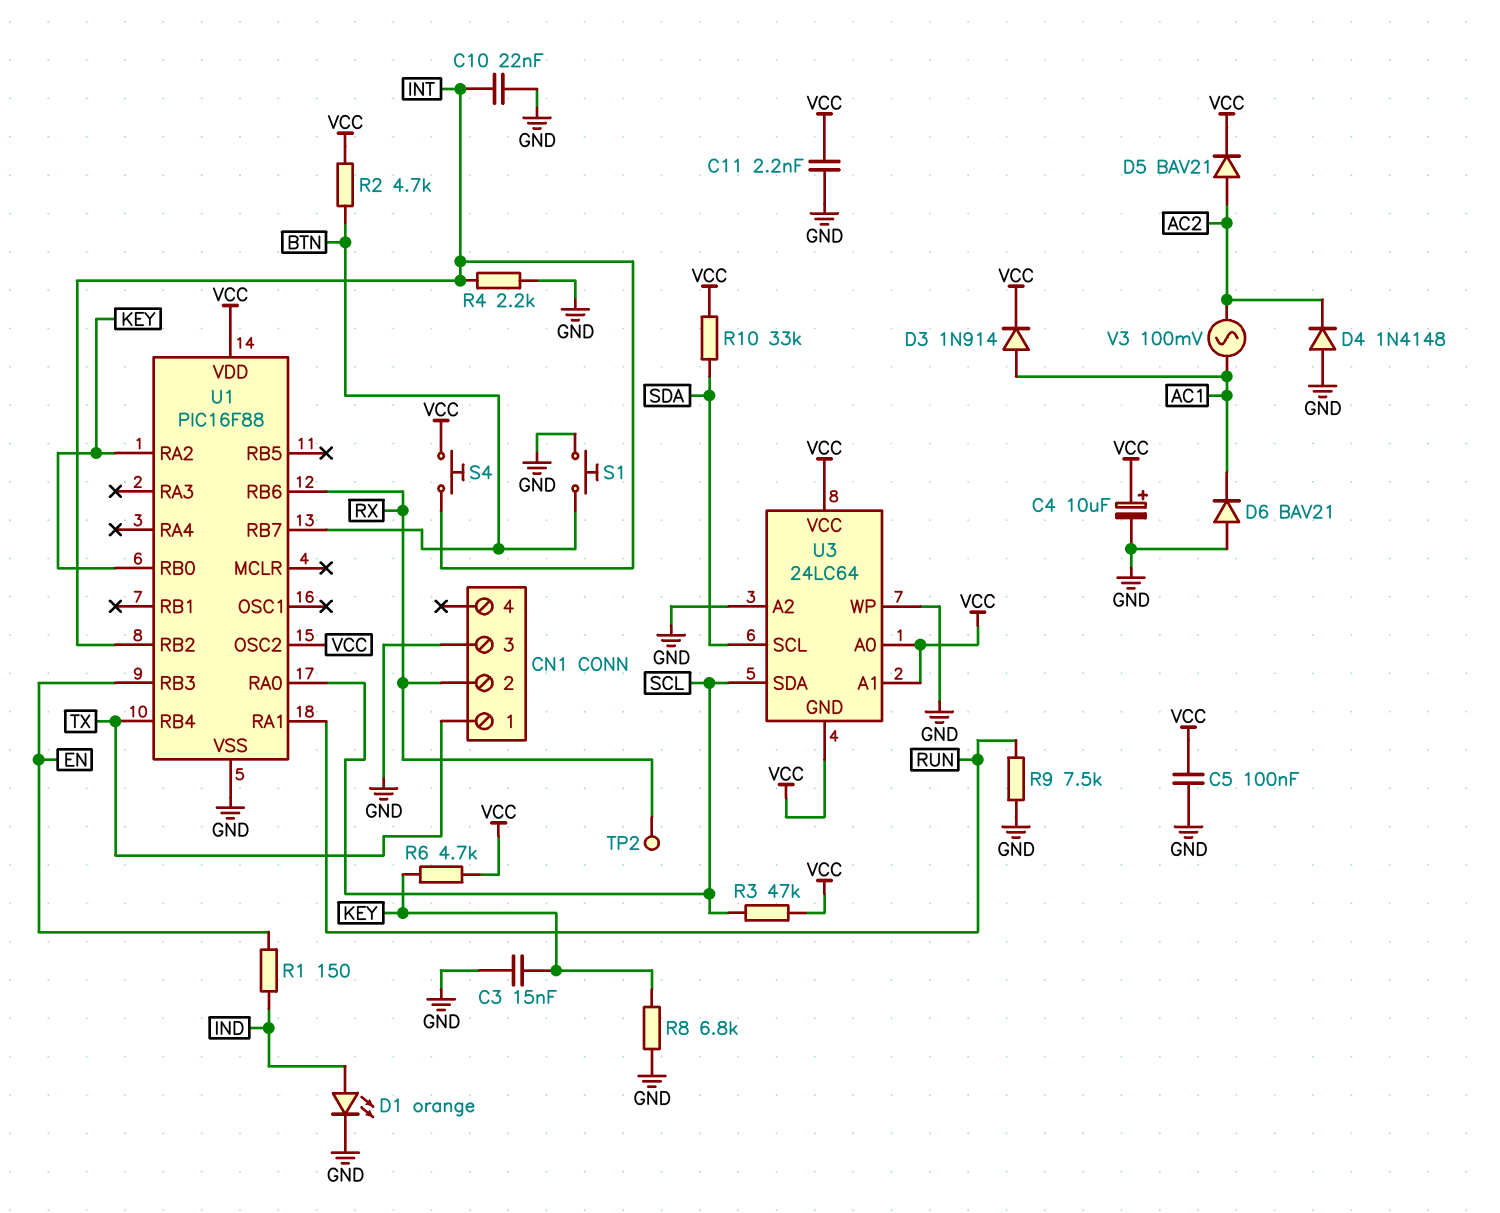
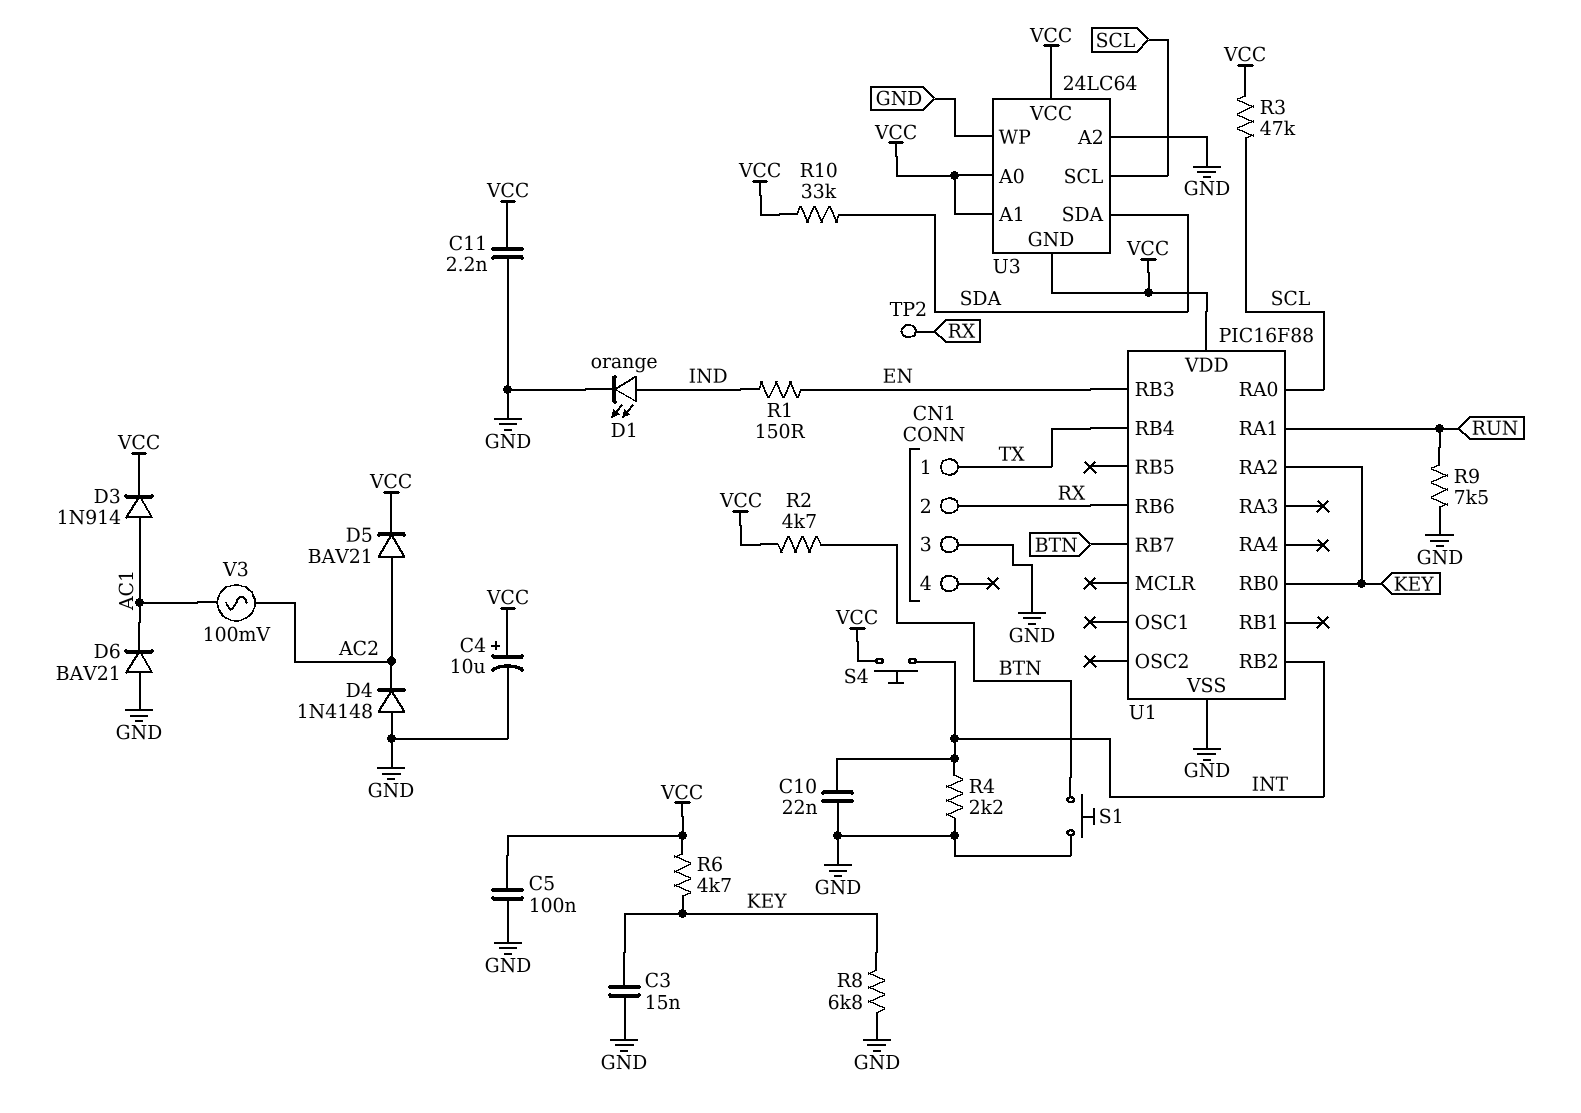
U1 pin OSC2: VCC -> none
U3 pin SCL: SDA -> SCL
U3 pin SDA: SCL -> SDA

